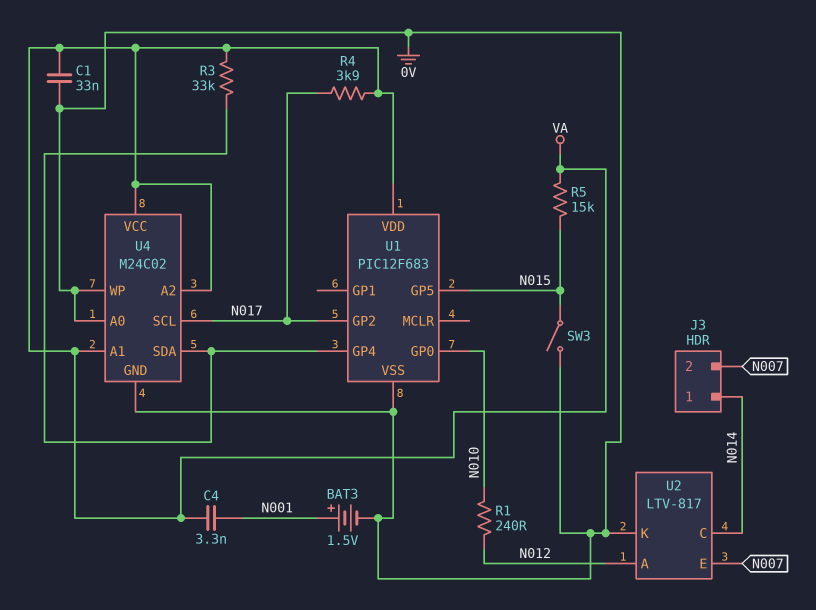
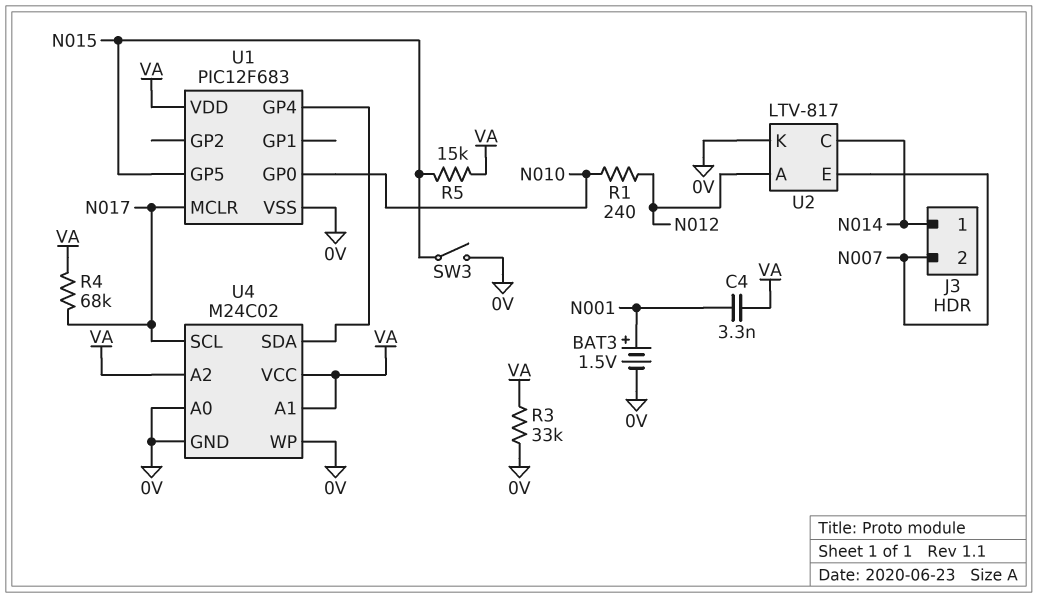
C1: 33nF (0V, VA) -> none
R3: 33k (U1/GP4, VA) -> 33k (0V, VA)
R4: 3.9k (N017, VA) -> 68k (N017, VA)
U1 pin GP2: N017 -> none
U1 pin MCLR: none -> N017

